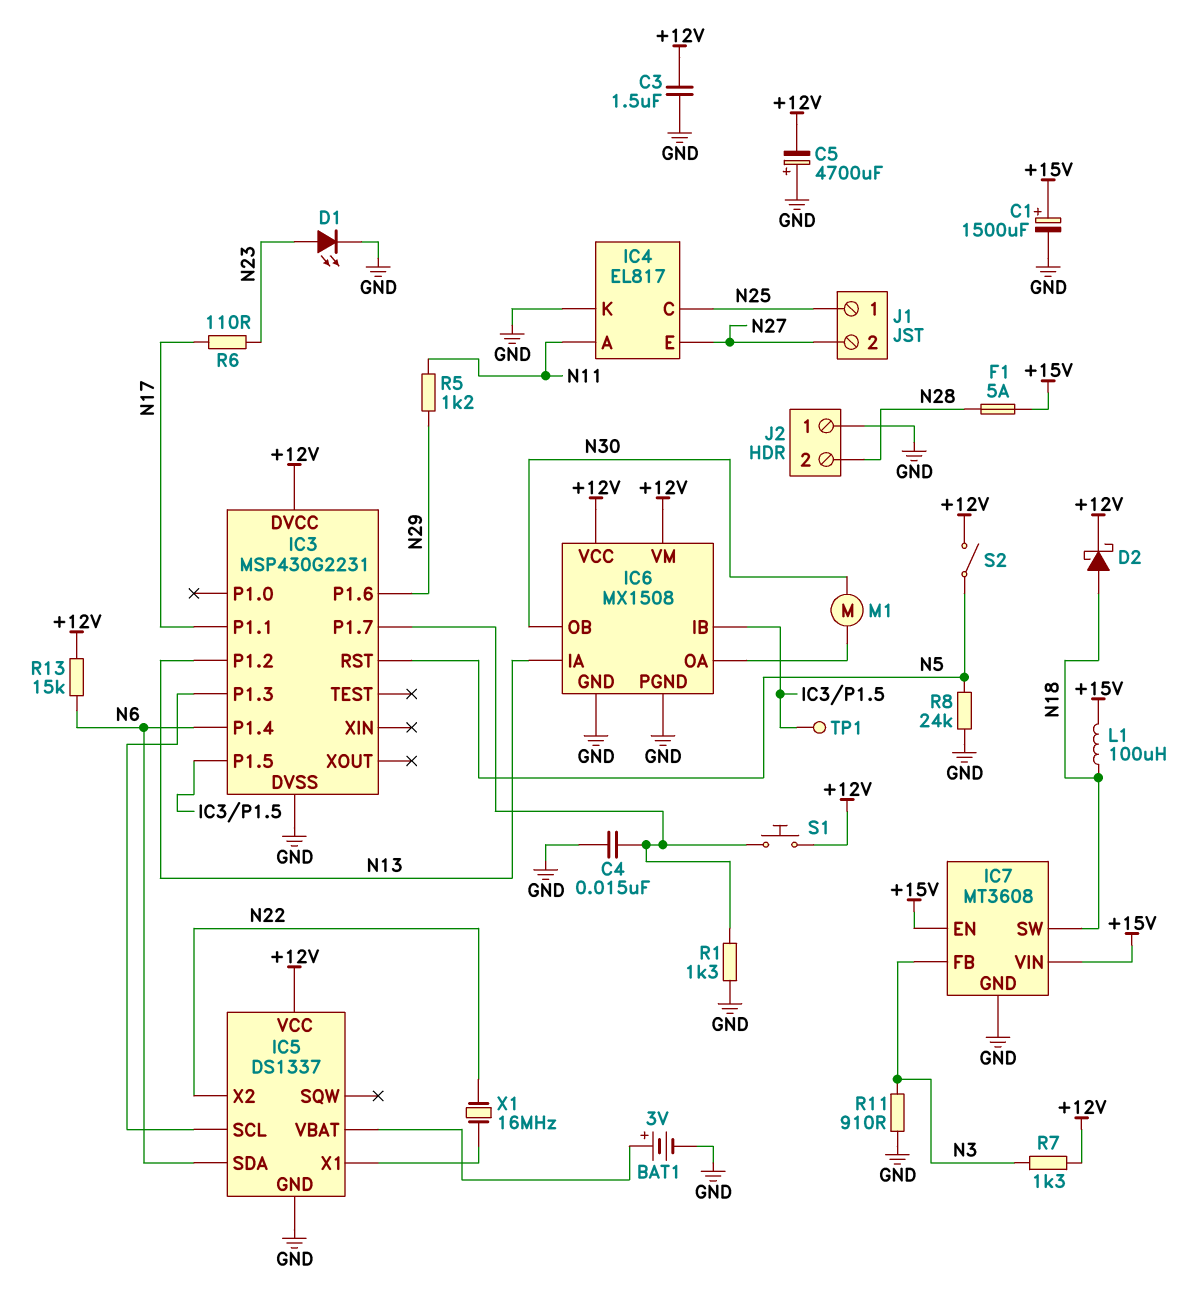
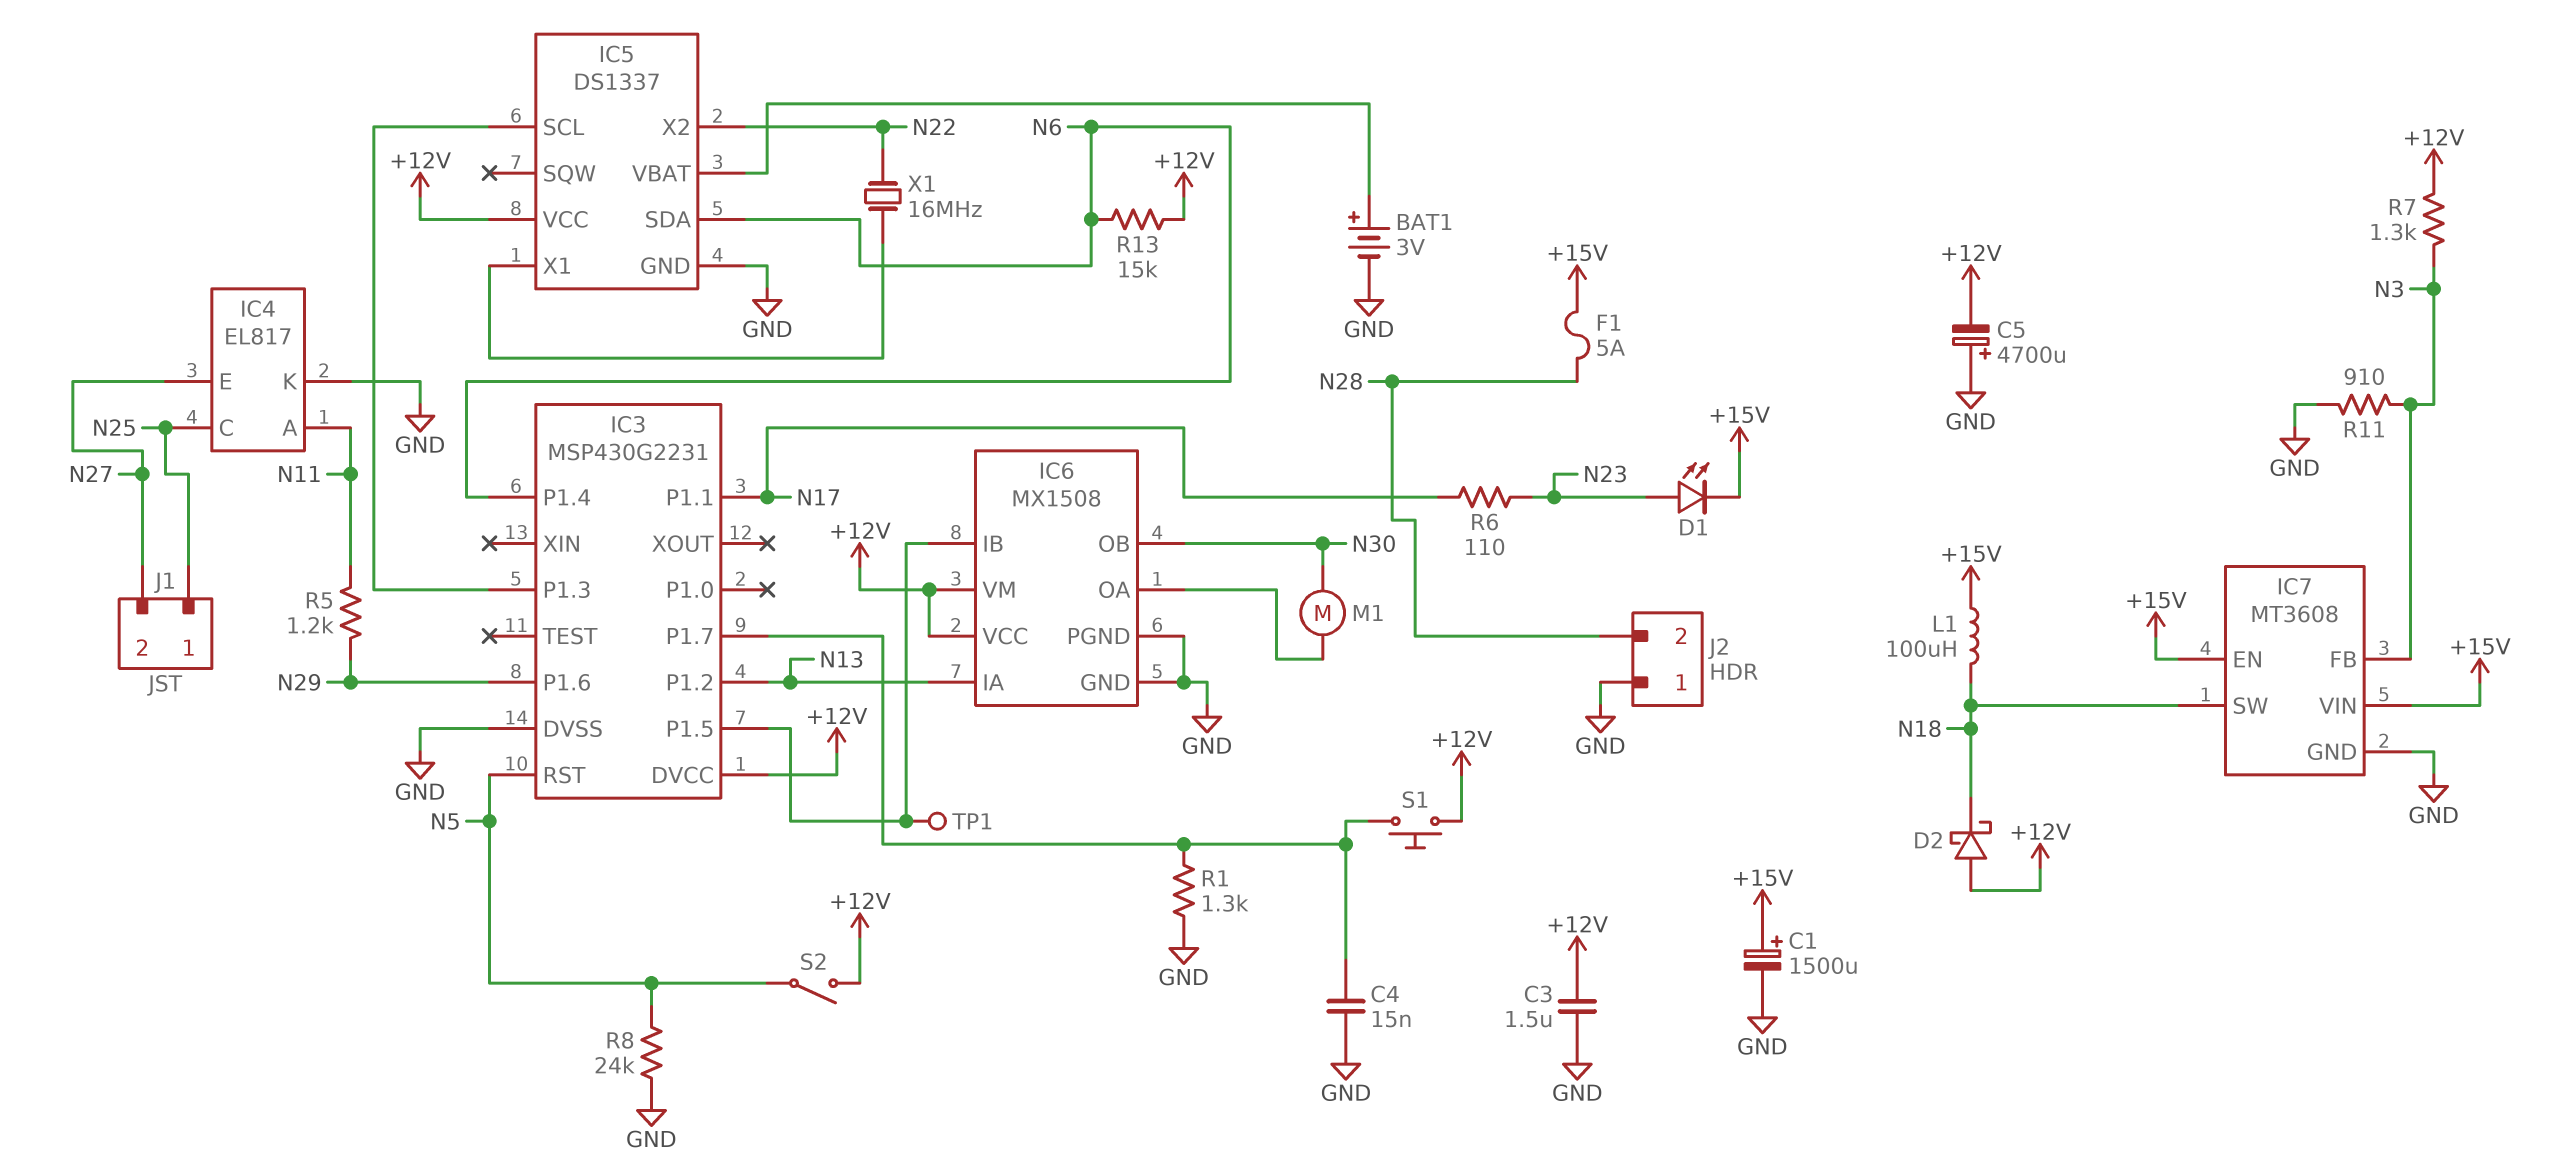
D1: LED (A N23, K GND) -> LED (A N23, K +15V)
D2: schottky (A N18, K +12V) -> schottky (A +12V, K N18)

